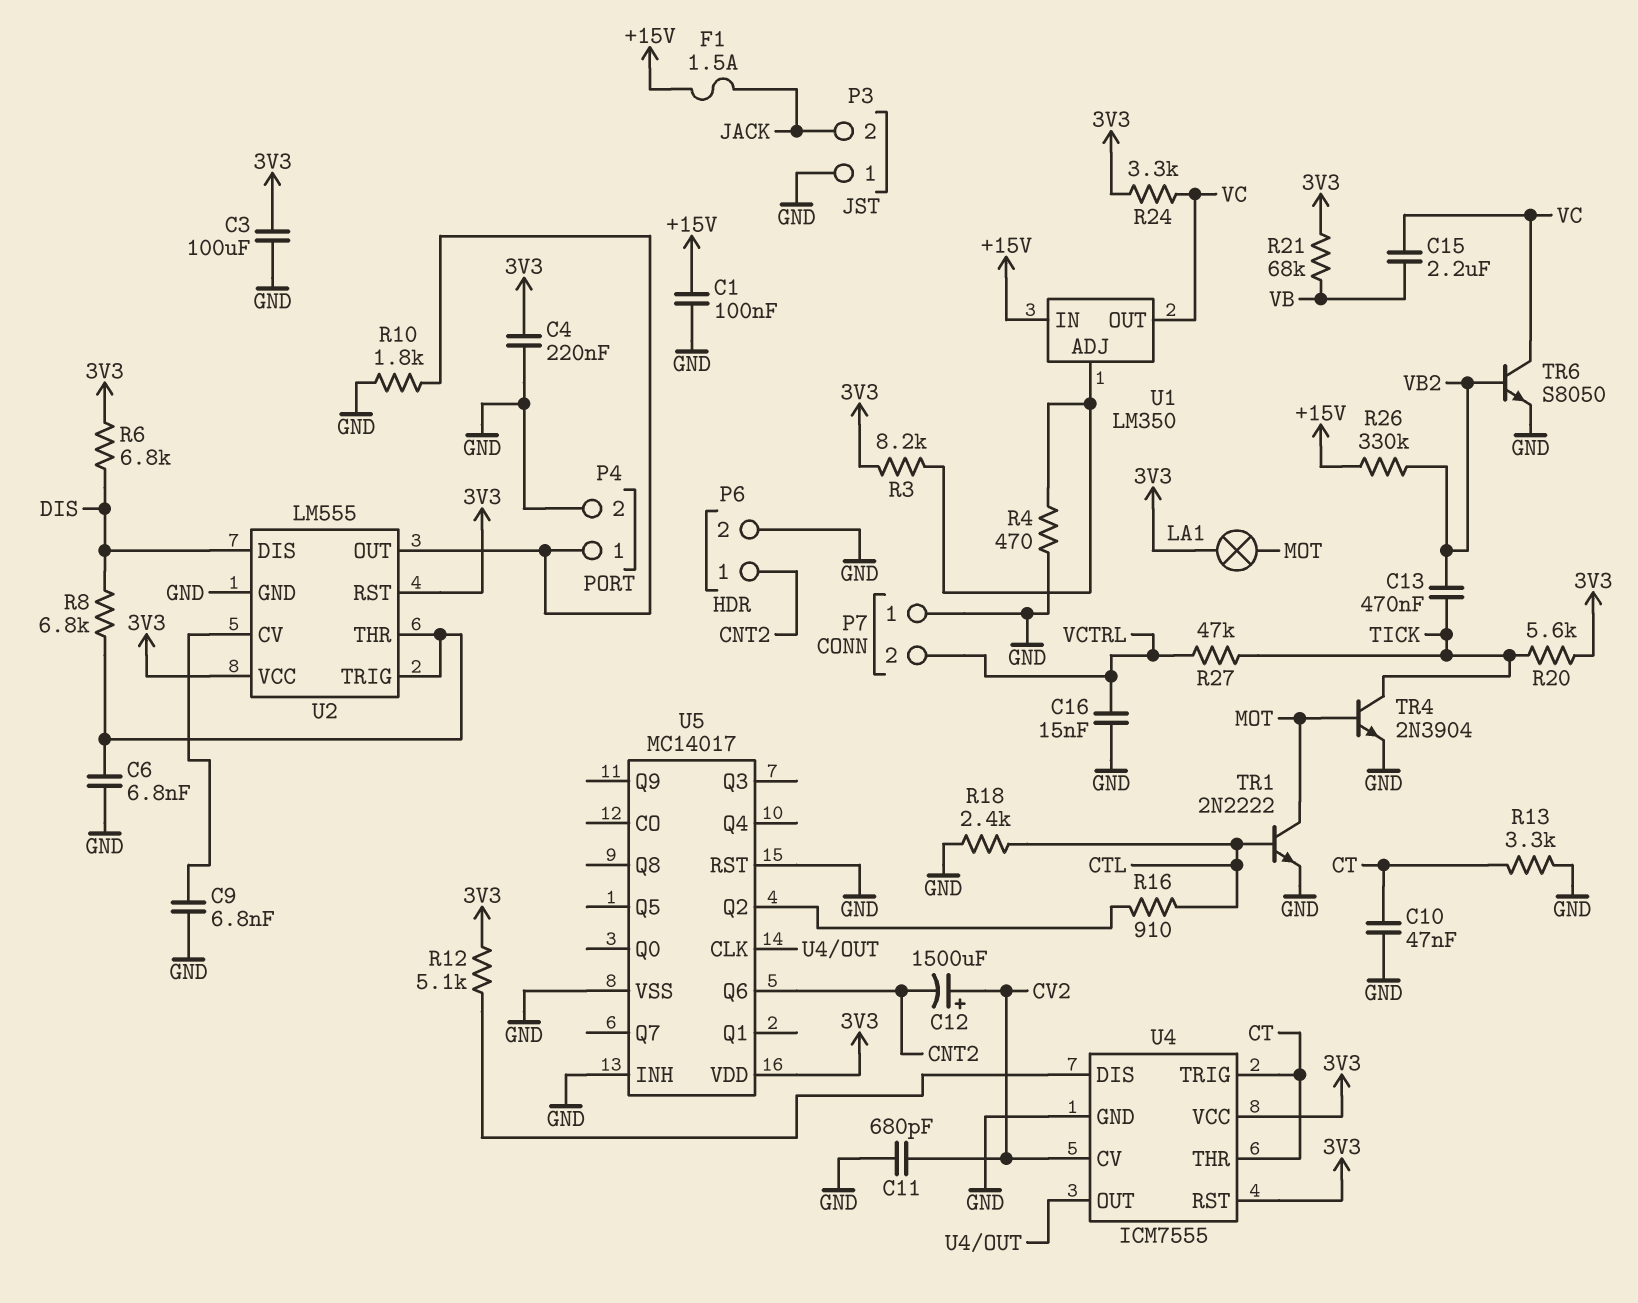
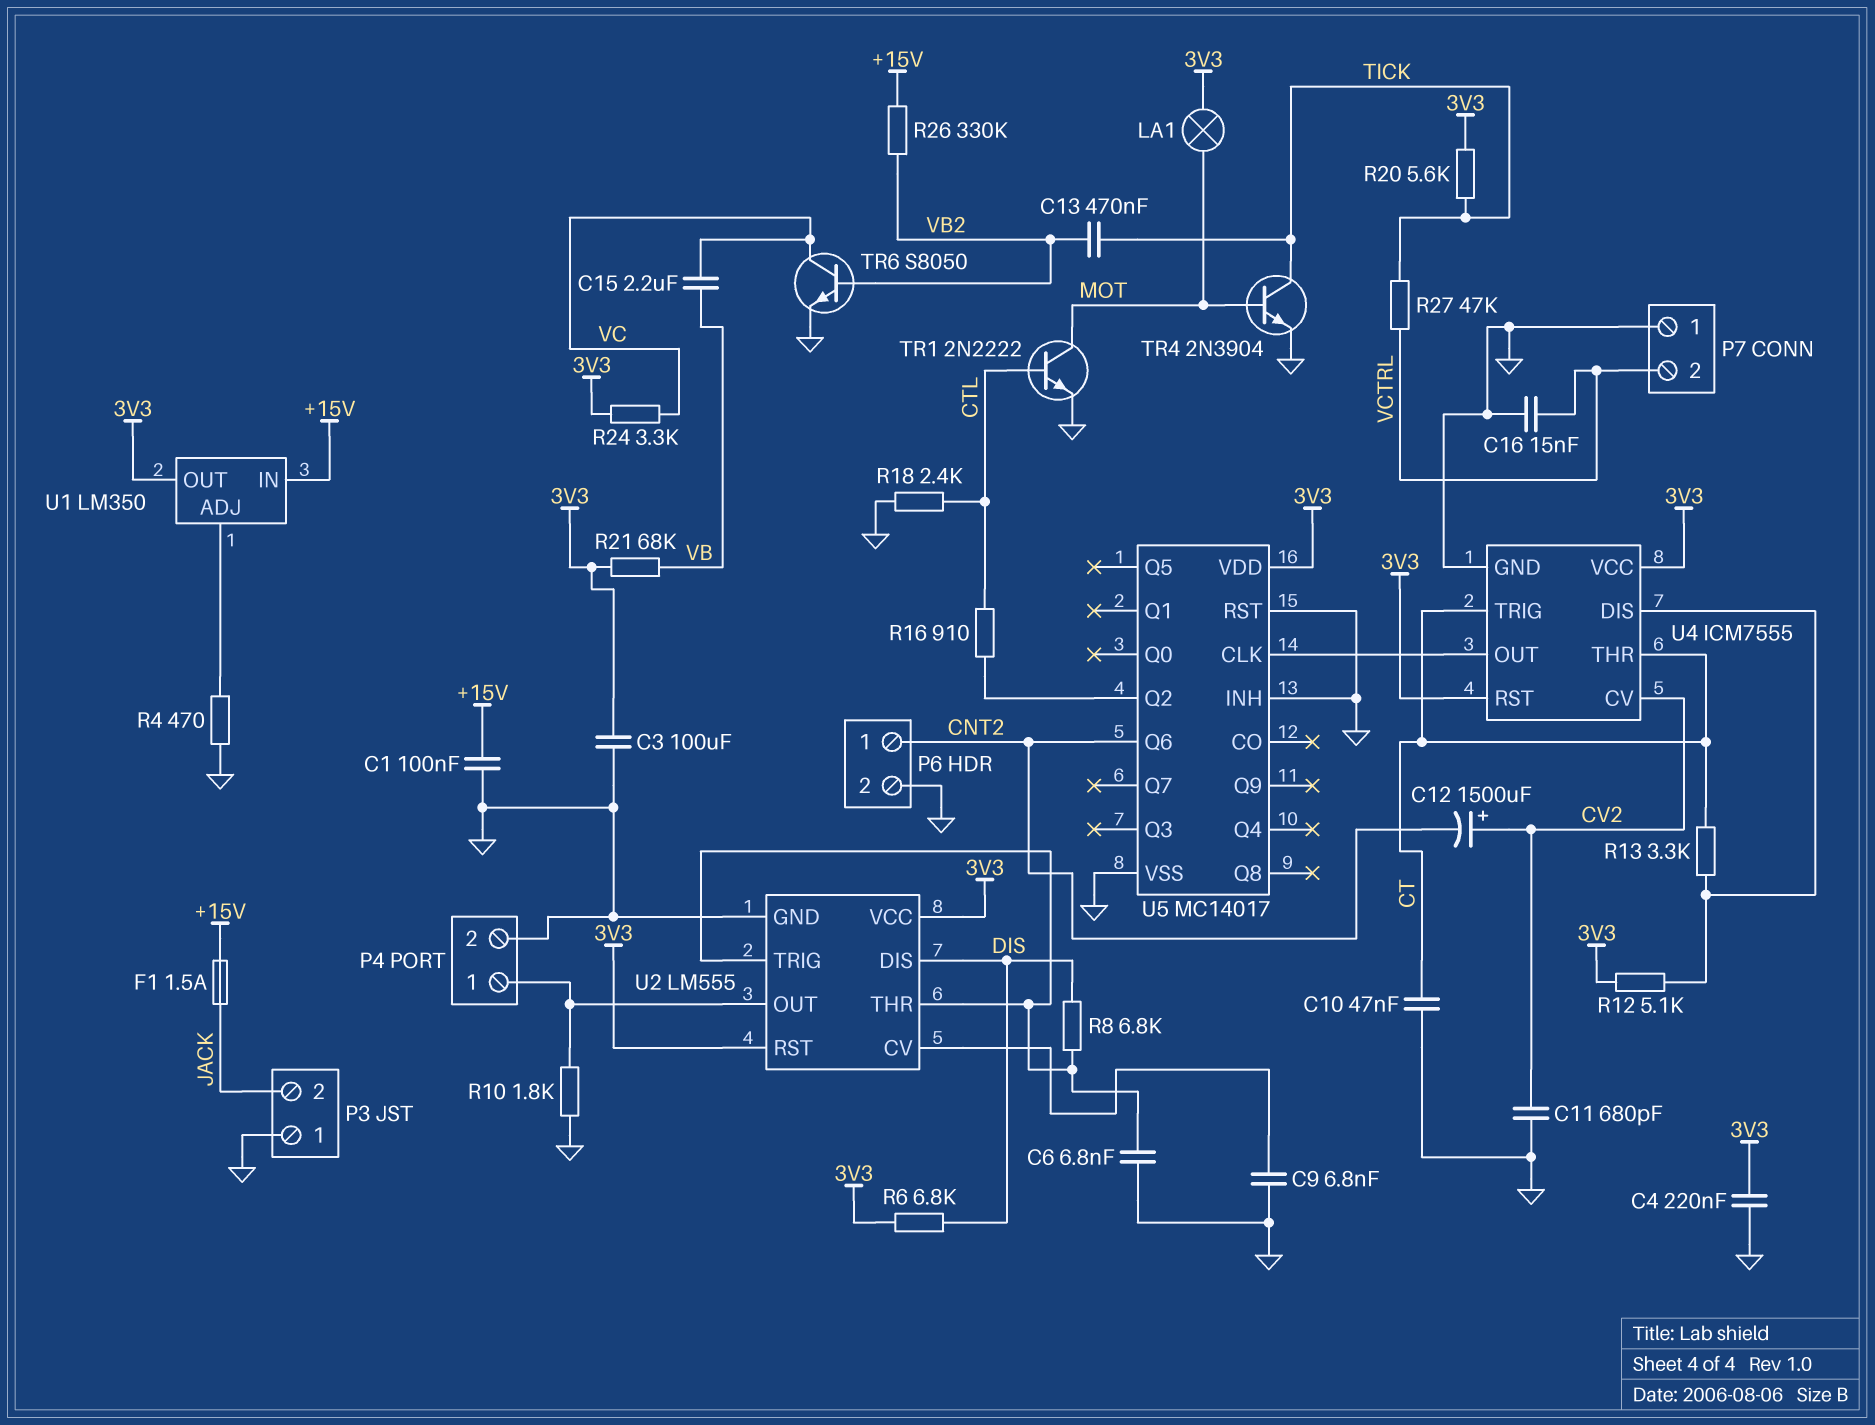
R3: 8.2k (3V3, U1/ADJ) -> none
R13: 3.3k (CT, GND) -> 3.3k (CT, U4/DIS)
U1 pin OUT: VC -> 3V3

